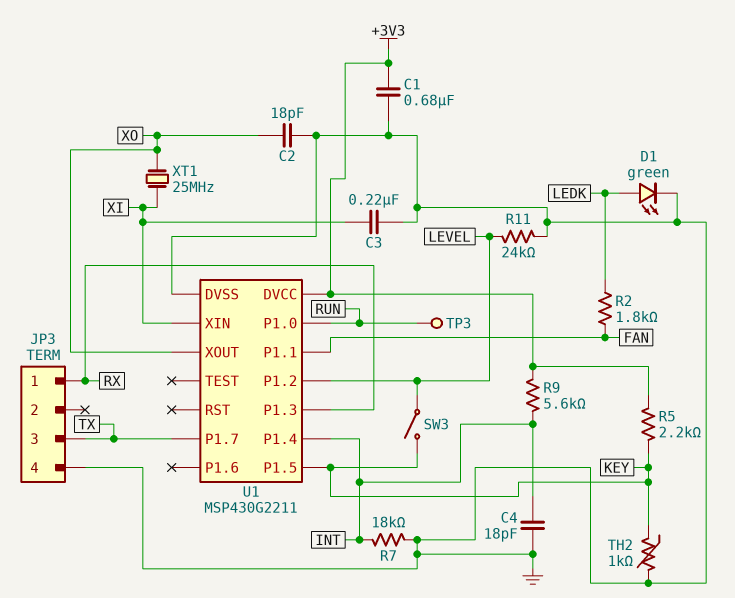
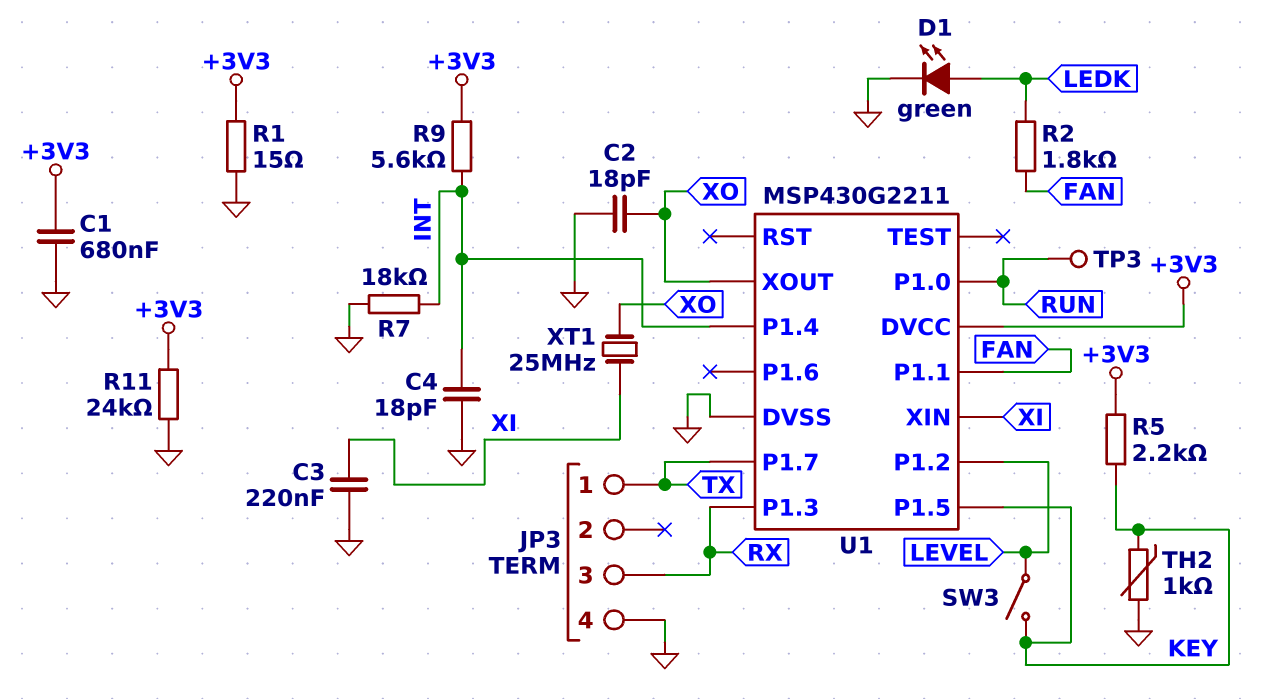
JP3 pin 1: RX -> TX
JP3 pin 3: TX -> RX
R1: none -> 15 (+3V3, GND)
R11: 24k (GND, LEVEL) -> 24k (+3V3, GND)

